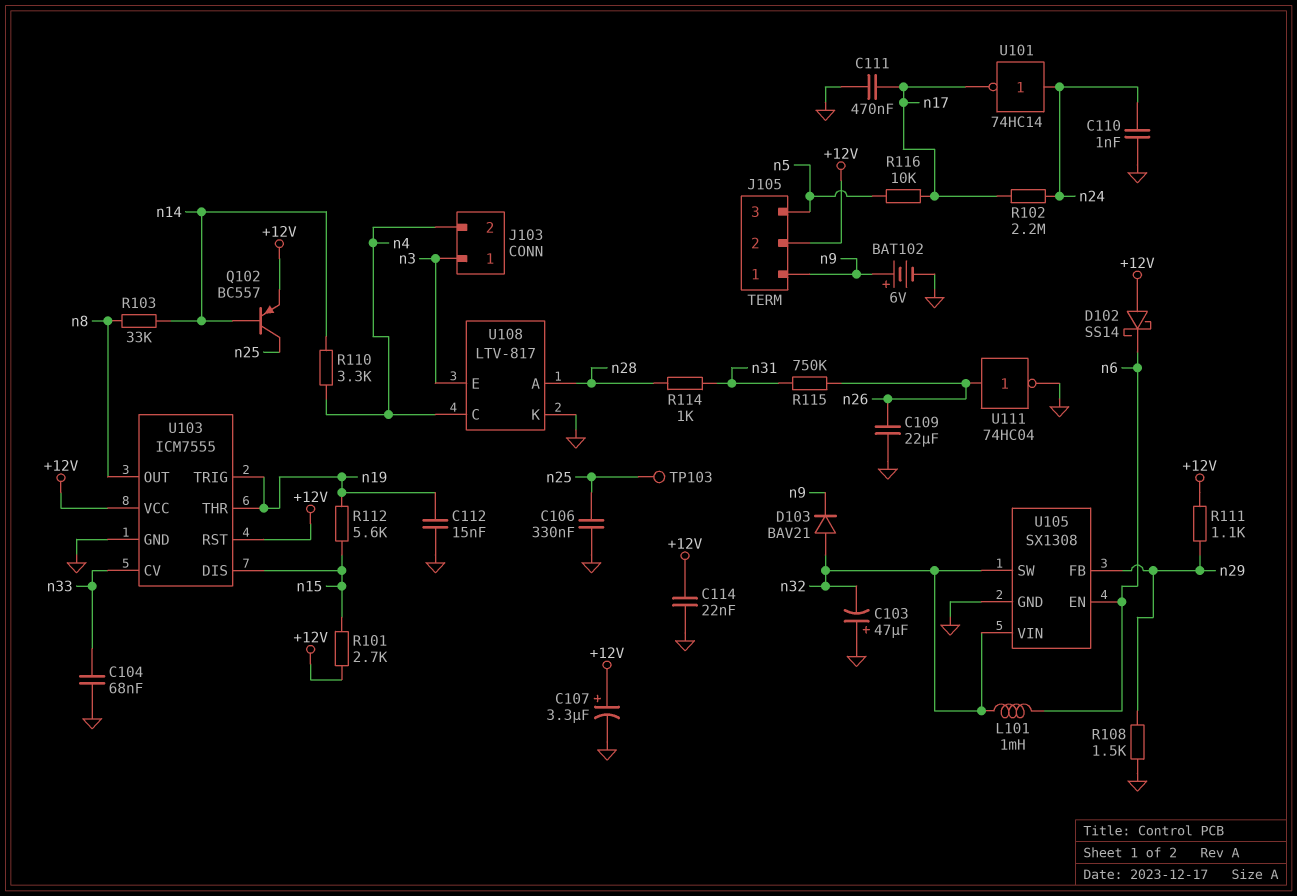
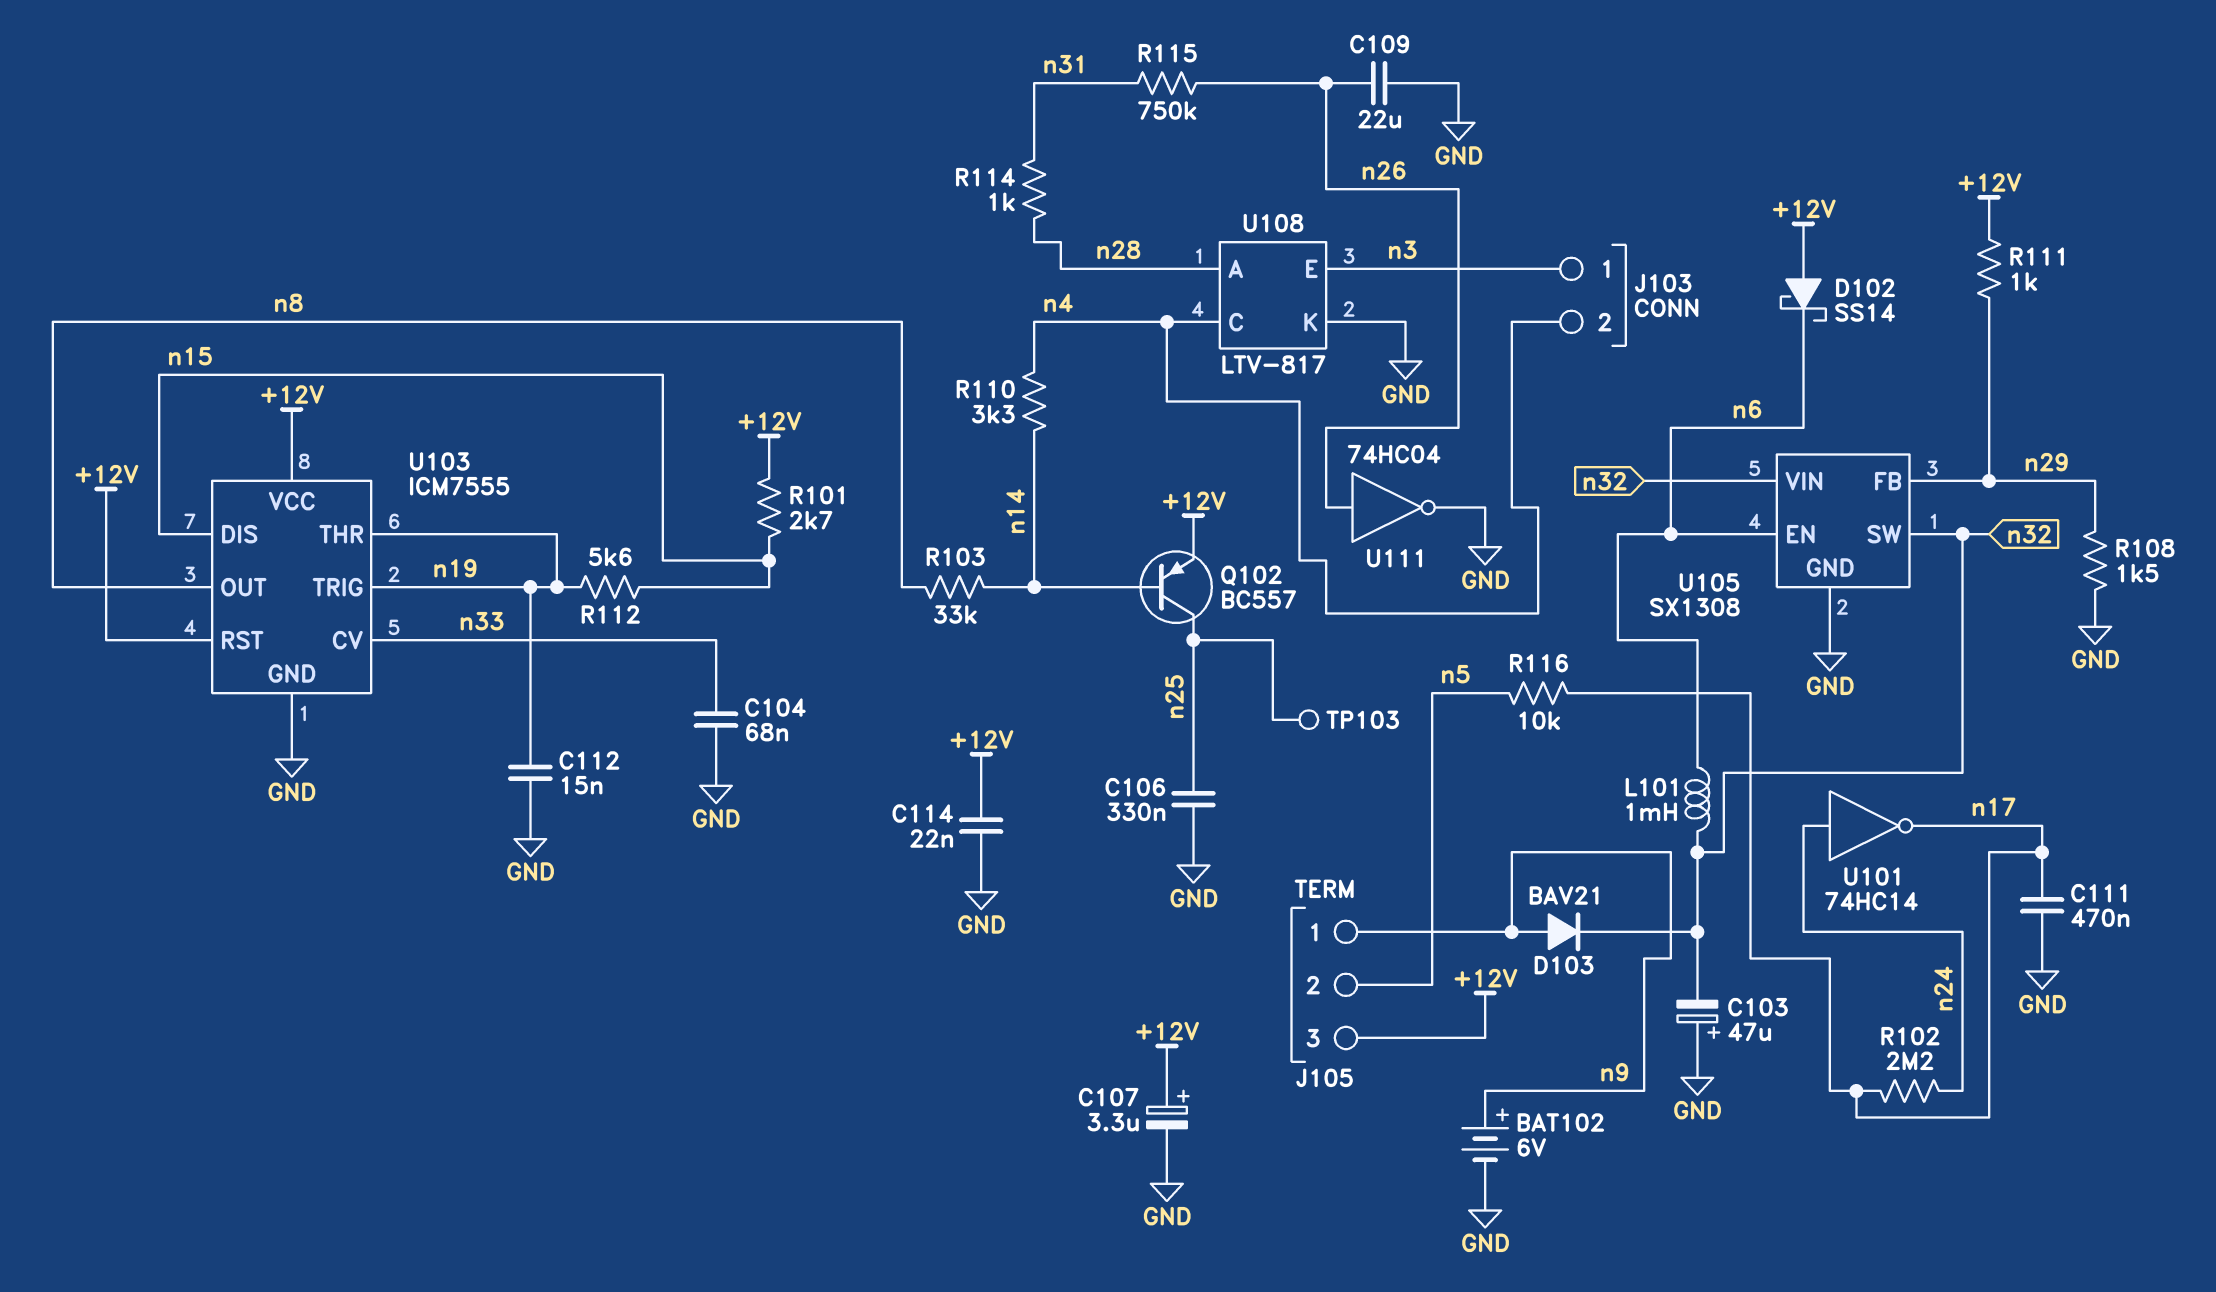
C110: 1nF (GND, n24) -> none
D103: diode BAV21 (A n32, K n9) -> diode BAV21 (A n9, K n32)
J105 pin 2: +12V -> n5
J105 pin 3: n5 -> +12V
R111: 1.1k (+12V, n29) -> 1k (+12V, n29)

